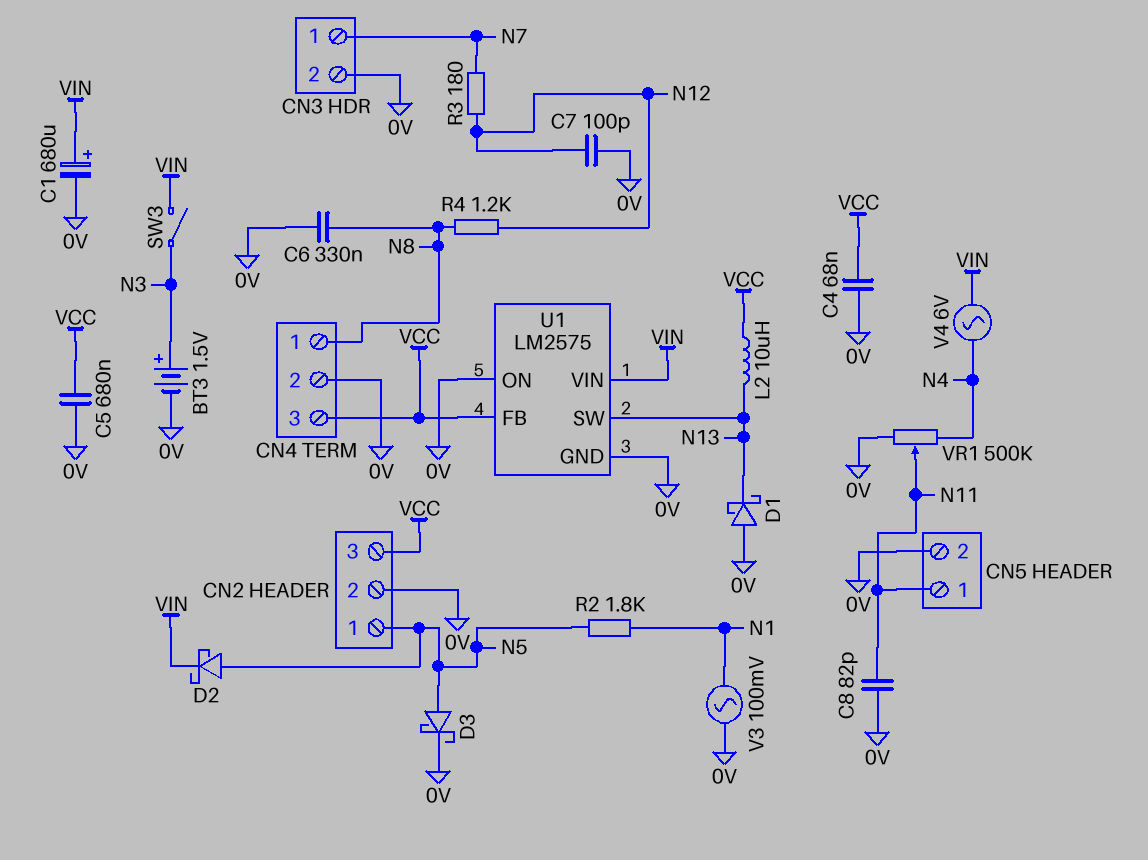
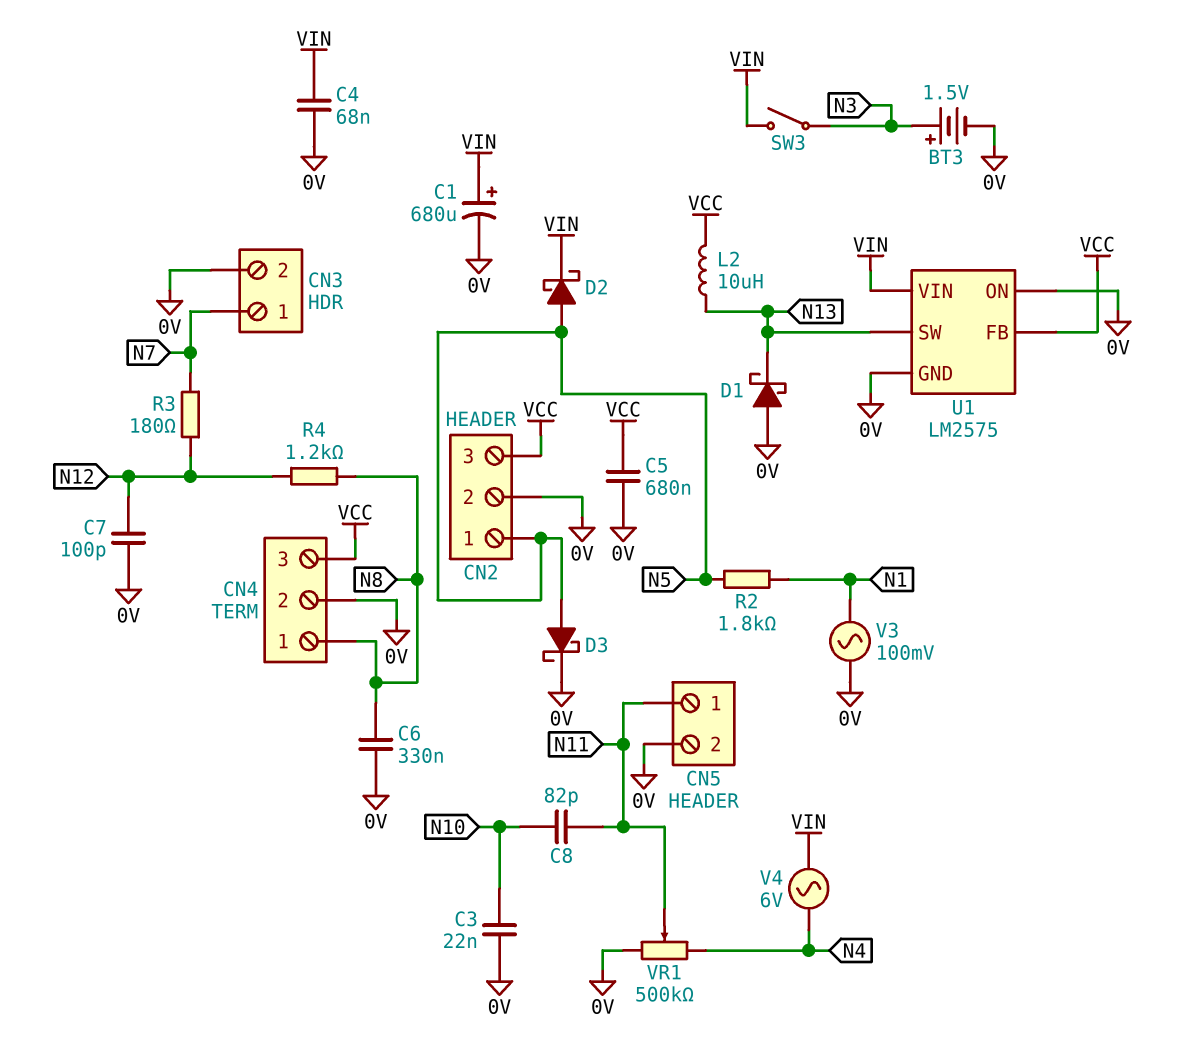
C3: none -> 22nF (0V, N10)
C4: 68nF (0V, VCC) -> 68nF (0V, VIN)
C8: 82pF (0V, N11) -> 82pF (N10, N11)

